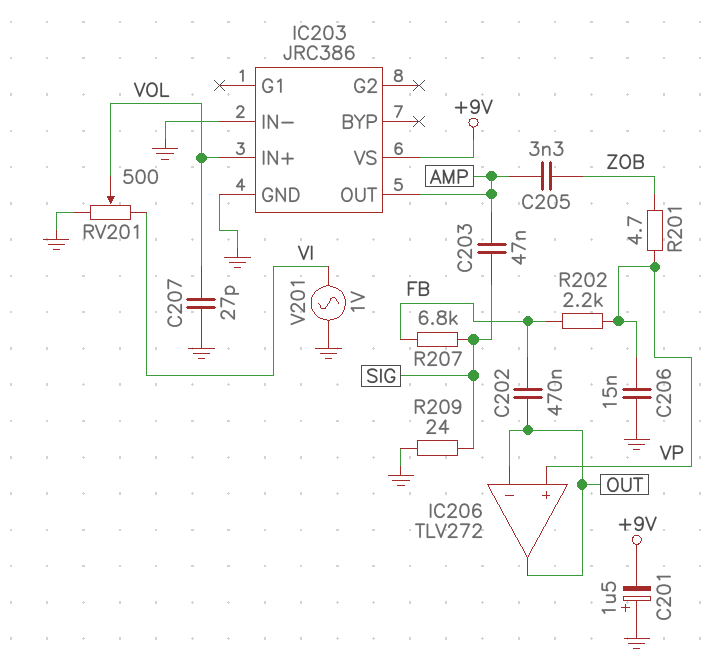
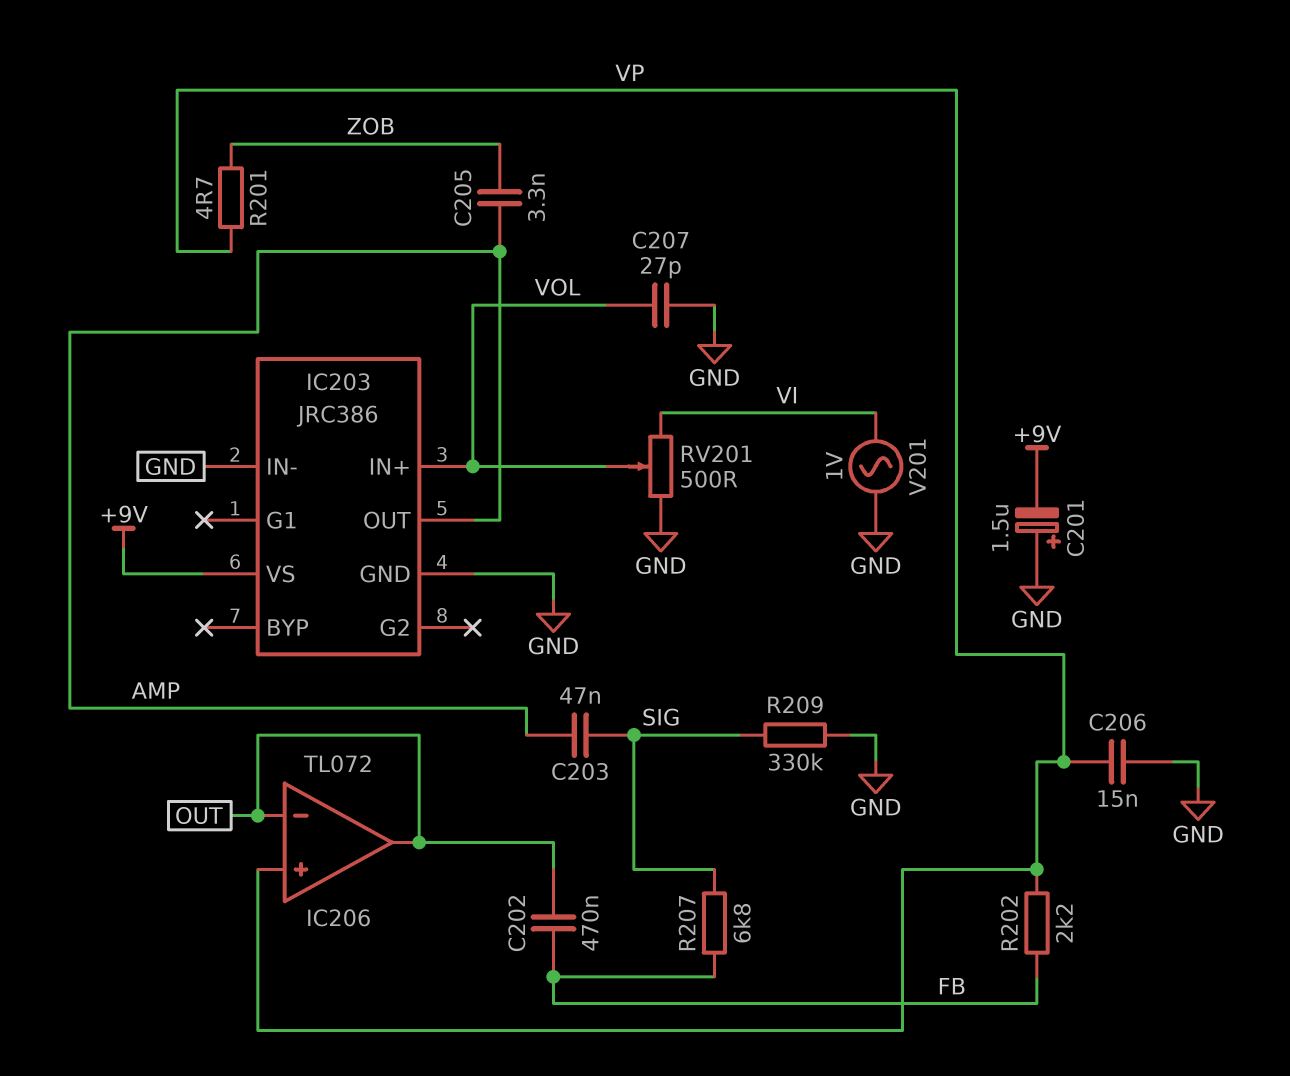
IC206: TLV272 -> TL072
R209: 24 (GND, SIG) -> 330k (GND, SIG)

